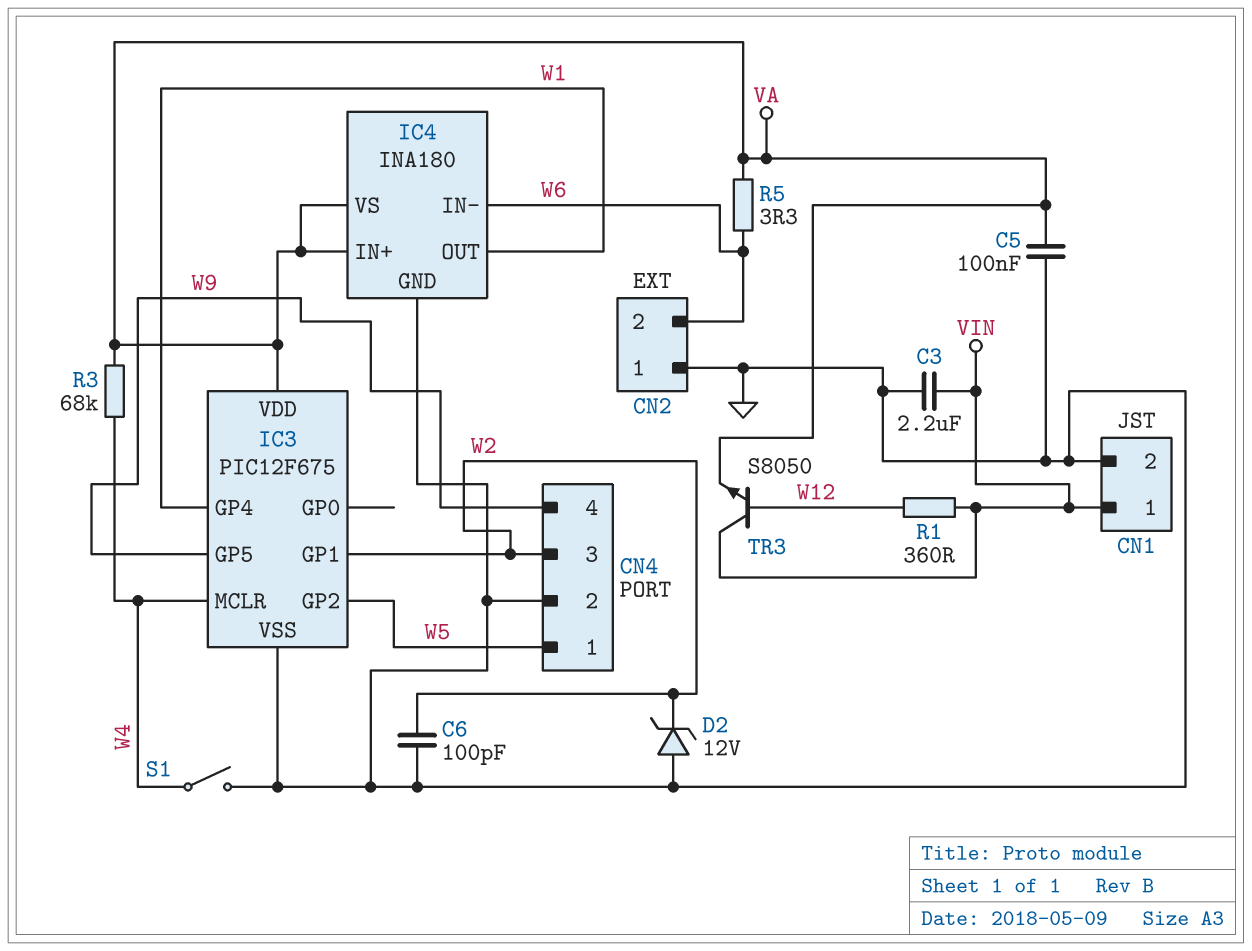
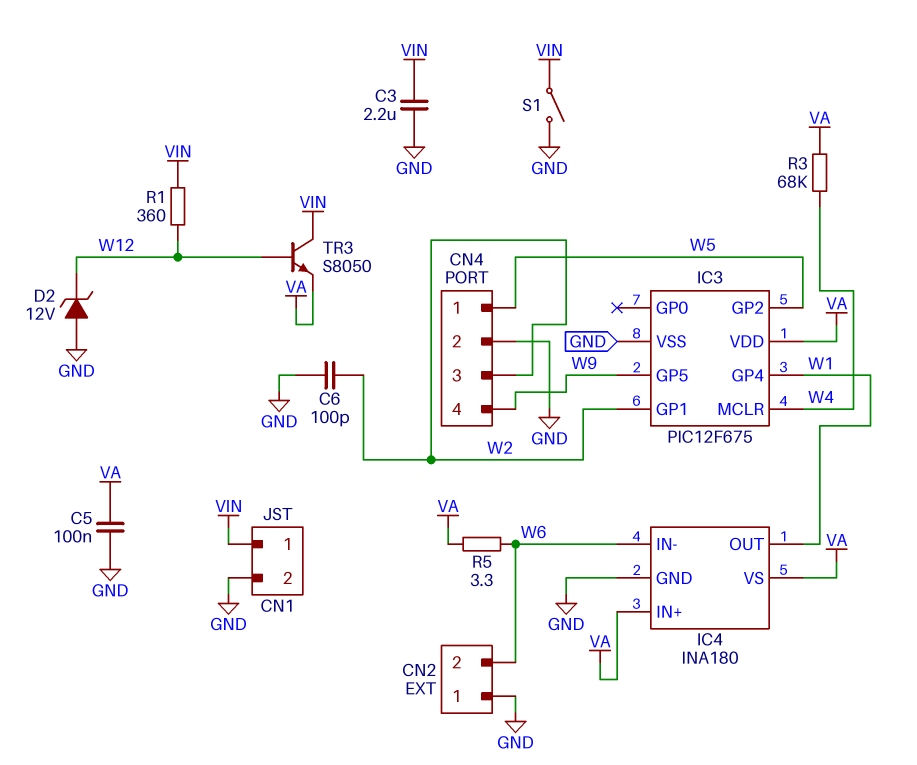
D2: zener 12V (A GND, K W2) -> zener 12V (A GND, K W12)
S1: switch (GND, W4) -> switch (GND, VIN)

